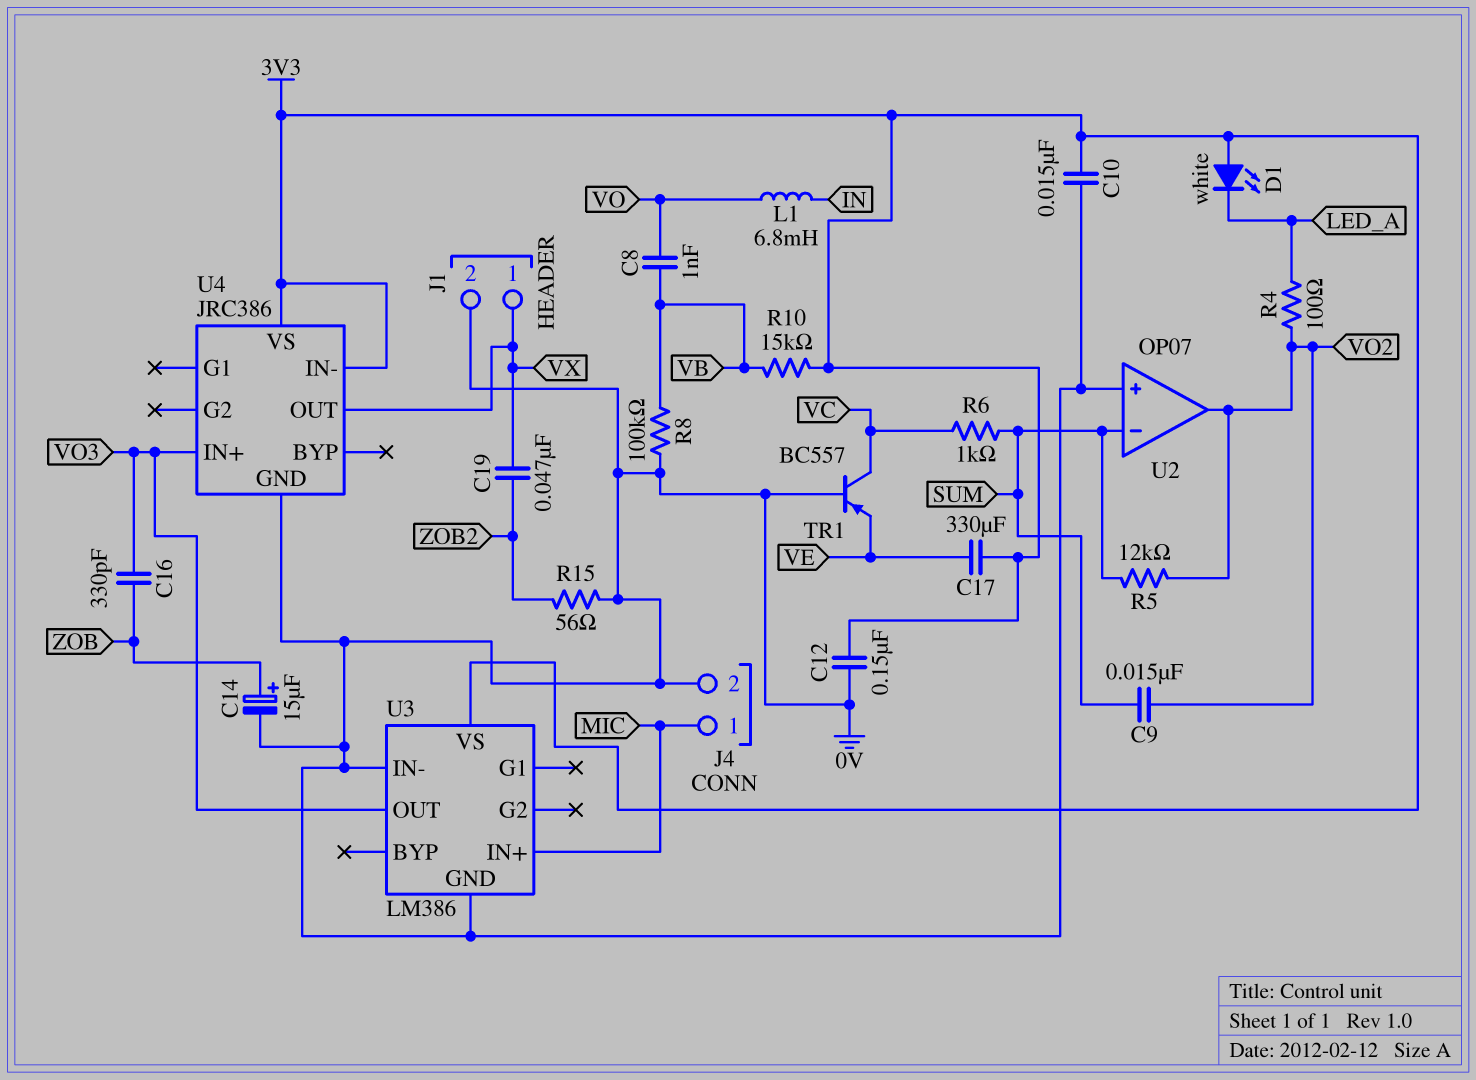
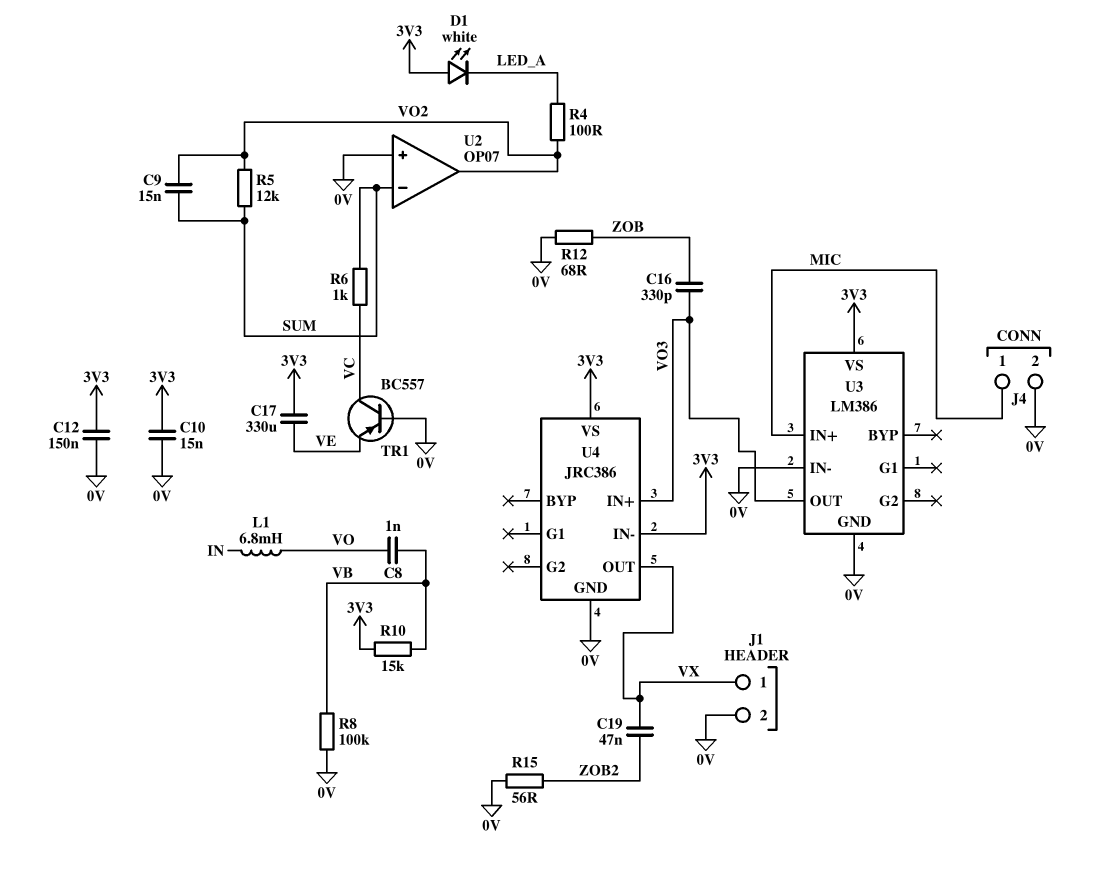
C14: 15uF (plus ZOB, minus 0V) -> none
R12: none -> 68 (0V, ZOB)

